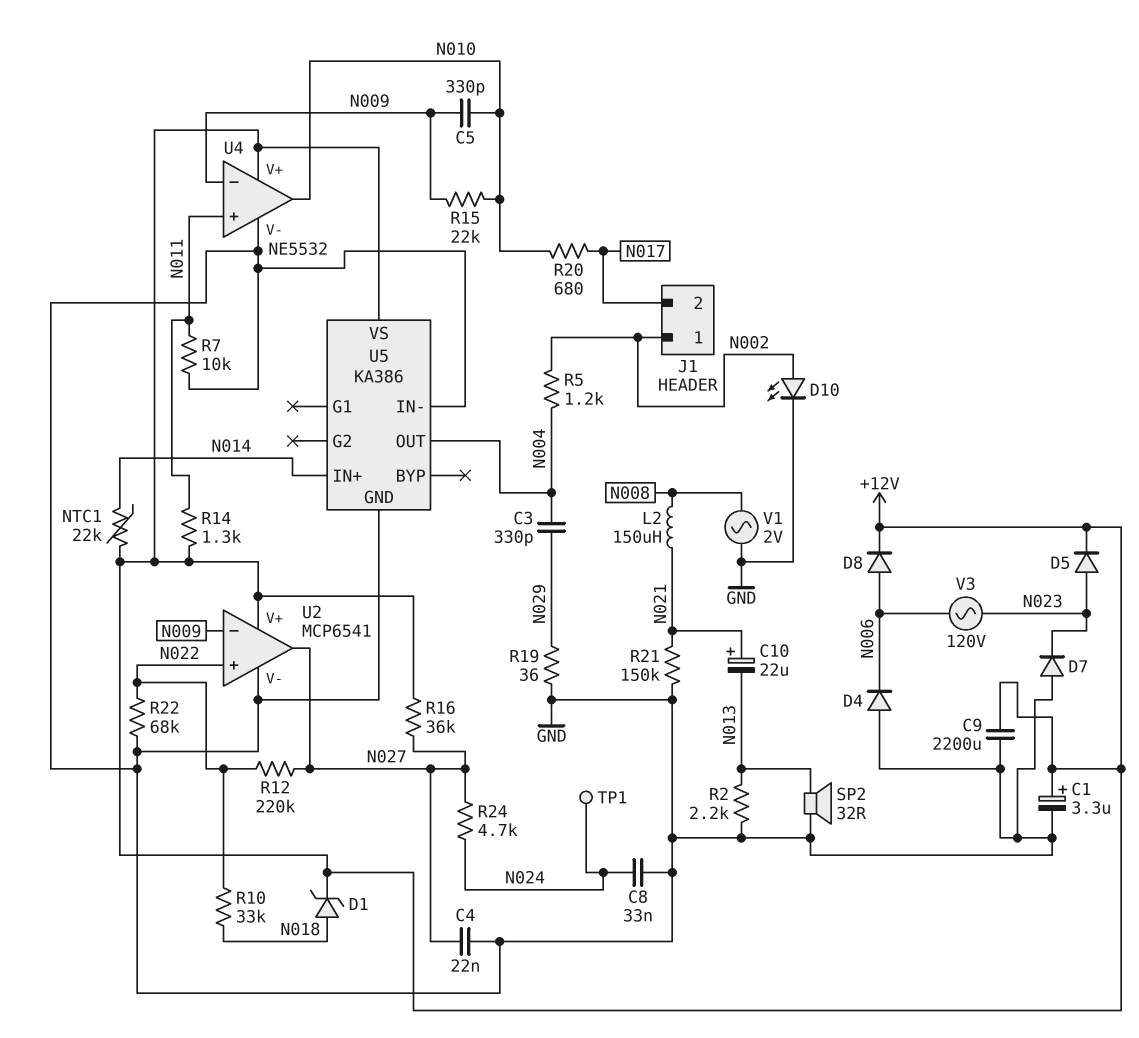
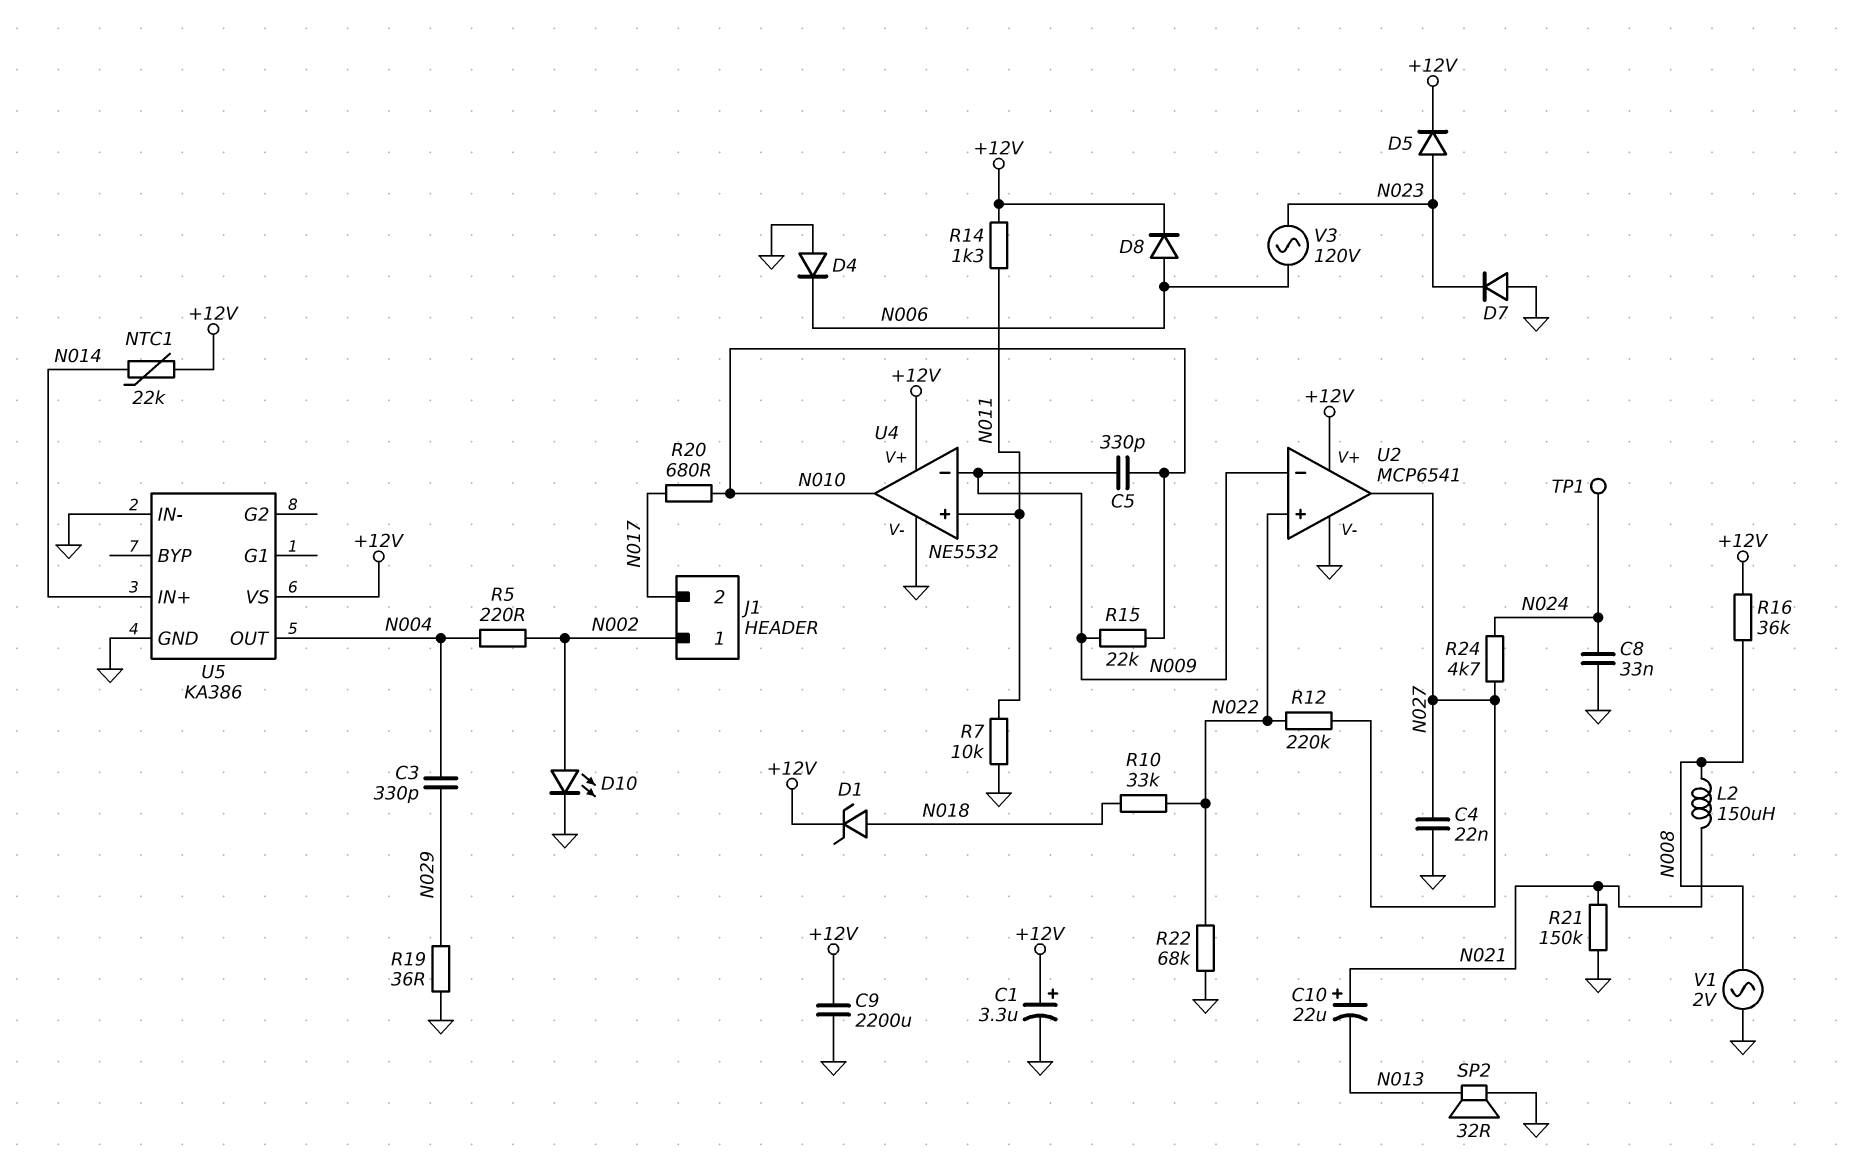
R2: 2.2k (GND, N013) -> none
R5: 1.2k (N002, N004) -> 220 (N002, N004)
R16: 36k (+12V, N027) -> 36k (+12V, N008)

